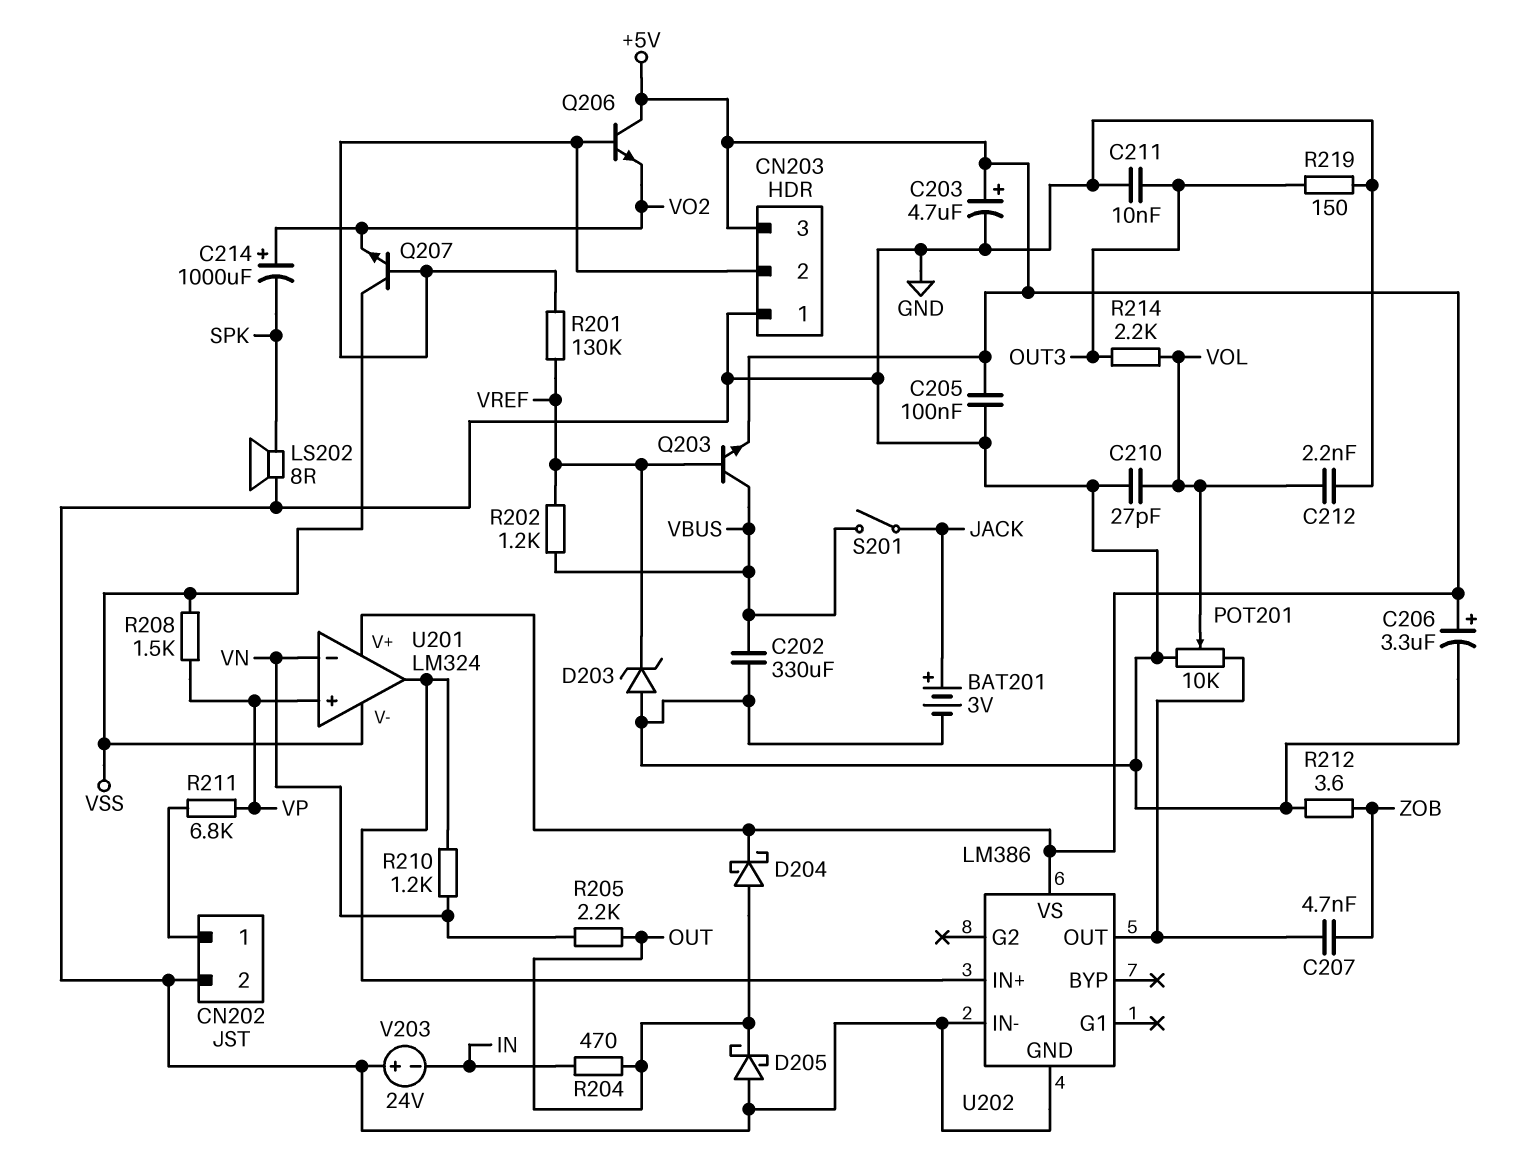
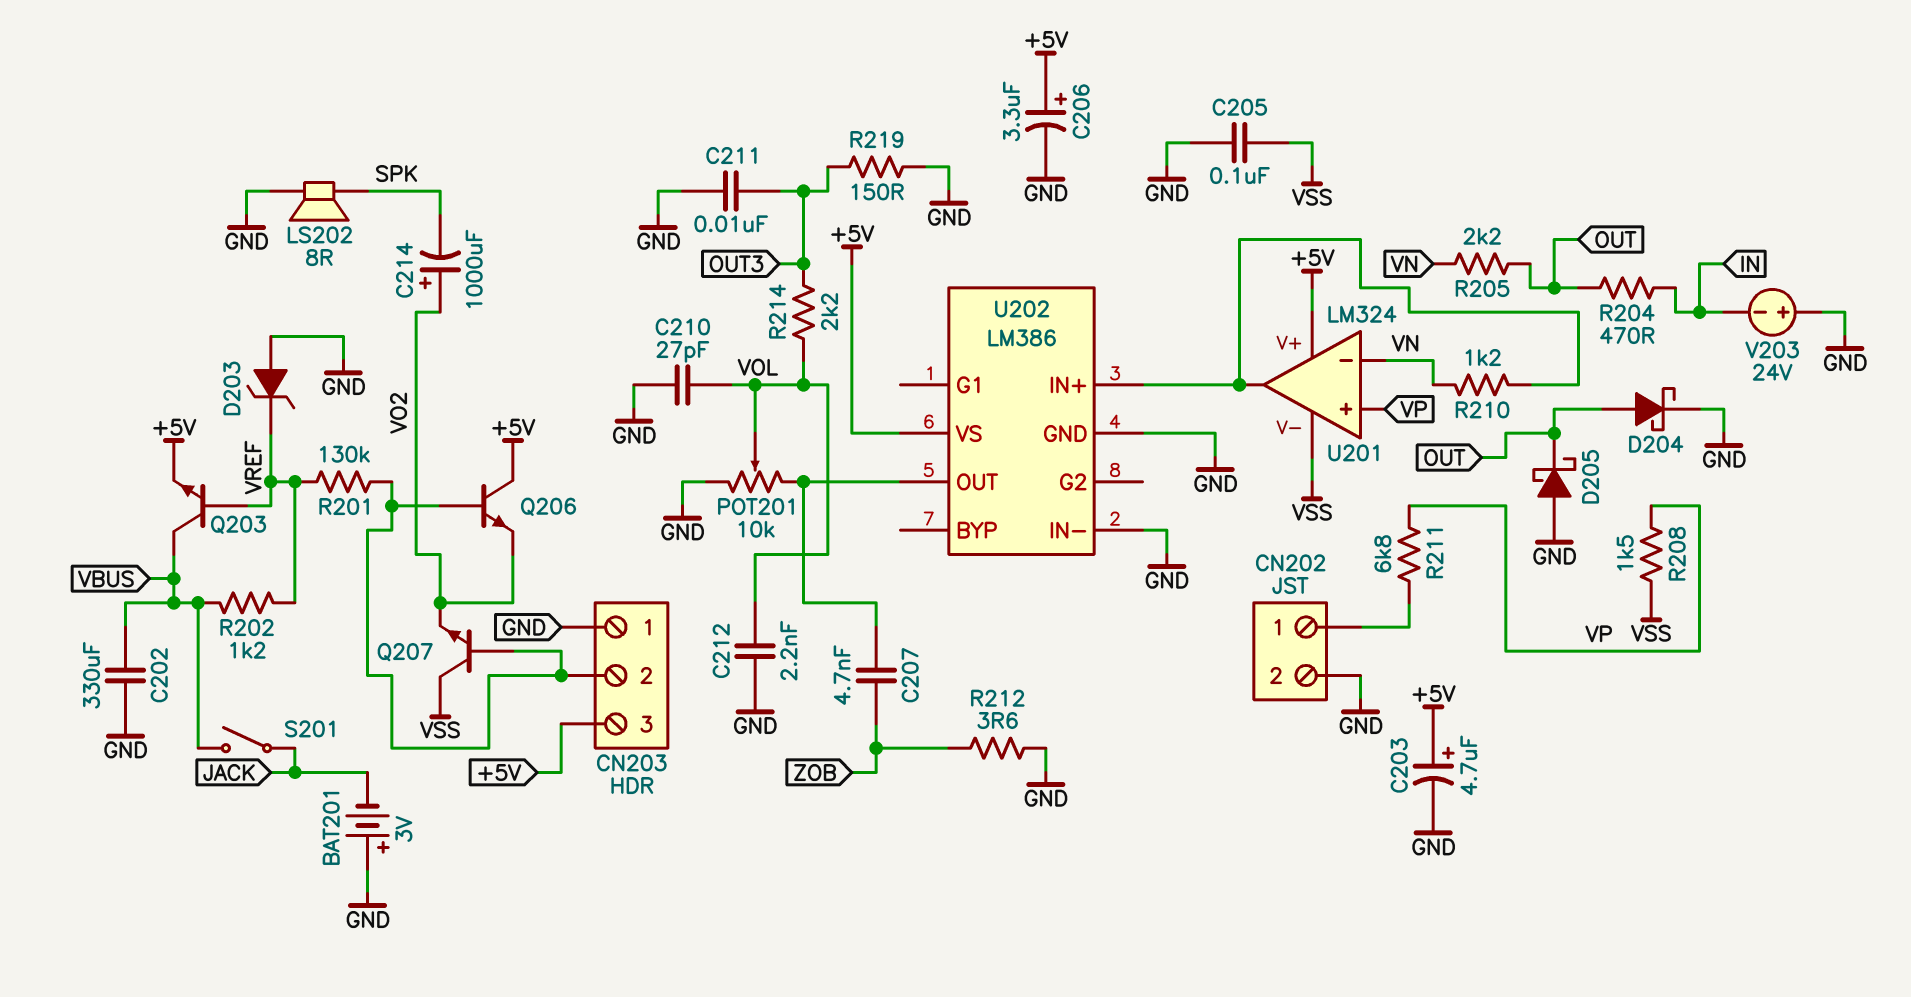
BAT201: 3V (plus JACK, minus GND) -> 3V (plus GND, minus JACK)
C205: 100nF (+5V, GND) -> 100nF (GND, VSS)
D204: schottky (A OUT, K +5V) -> schottky (A OUT, K GND)

